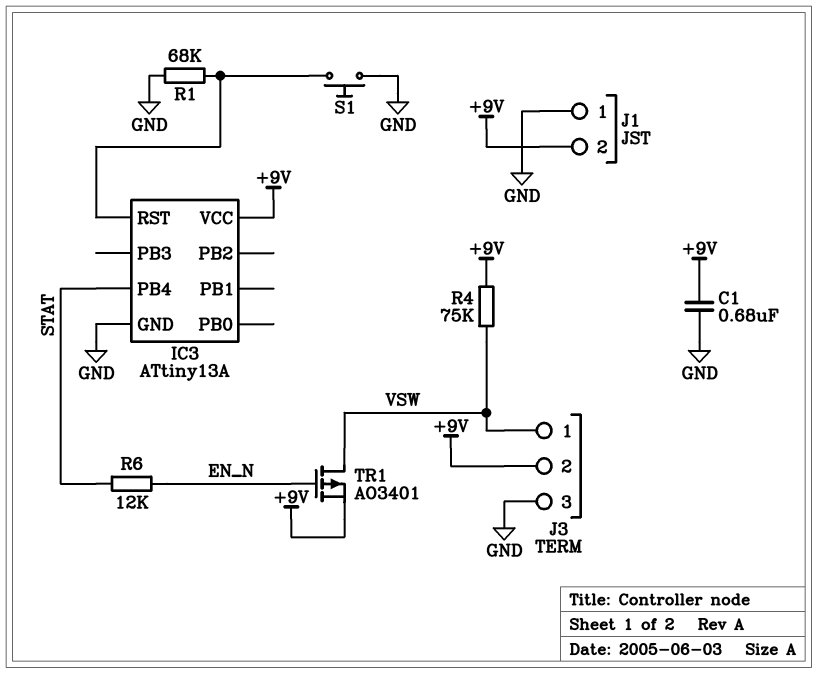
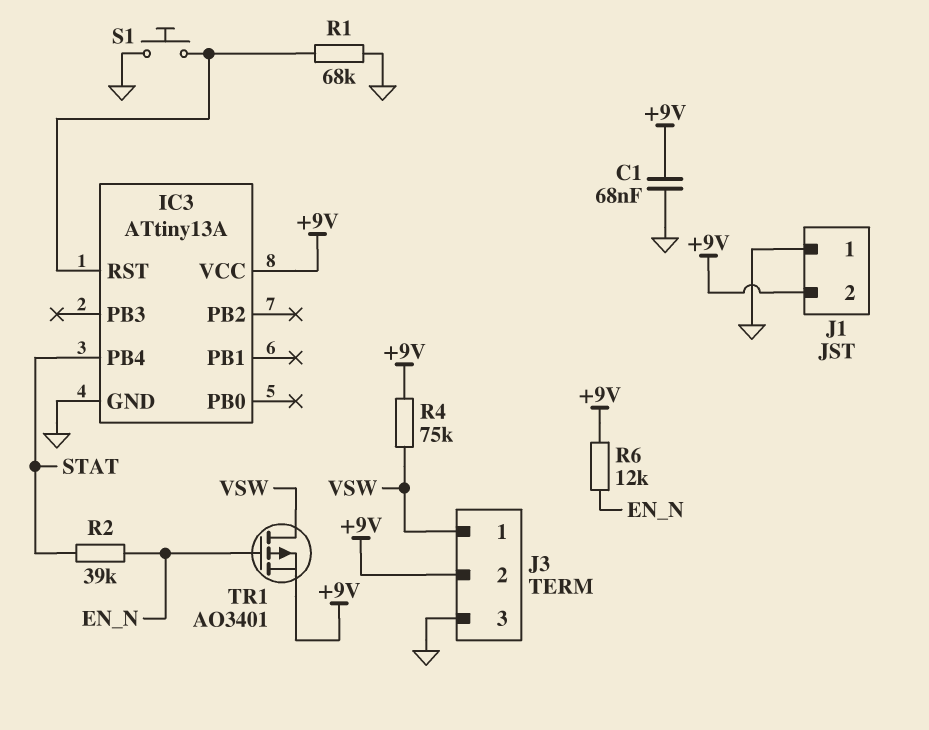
C1: 680nF (+9V, GND) -> 68nF (+9V, GND)
R2: none -> 39k (EN_N, STAT)
R6: 12k (EN_N, STAT) -> 12k (+9V, EN_N)

